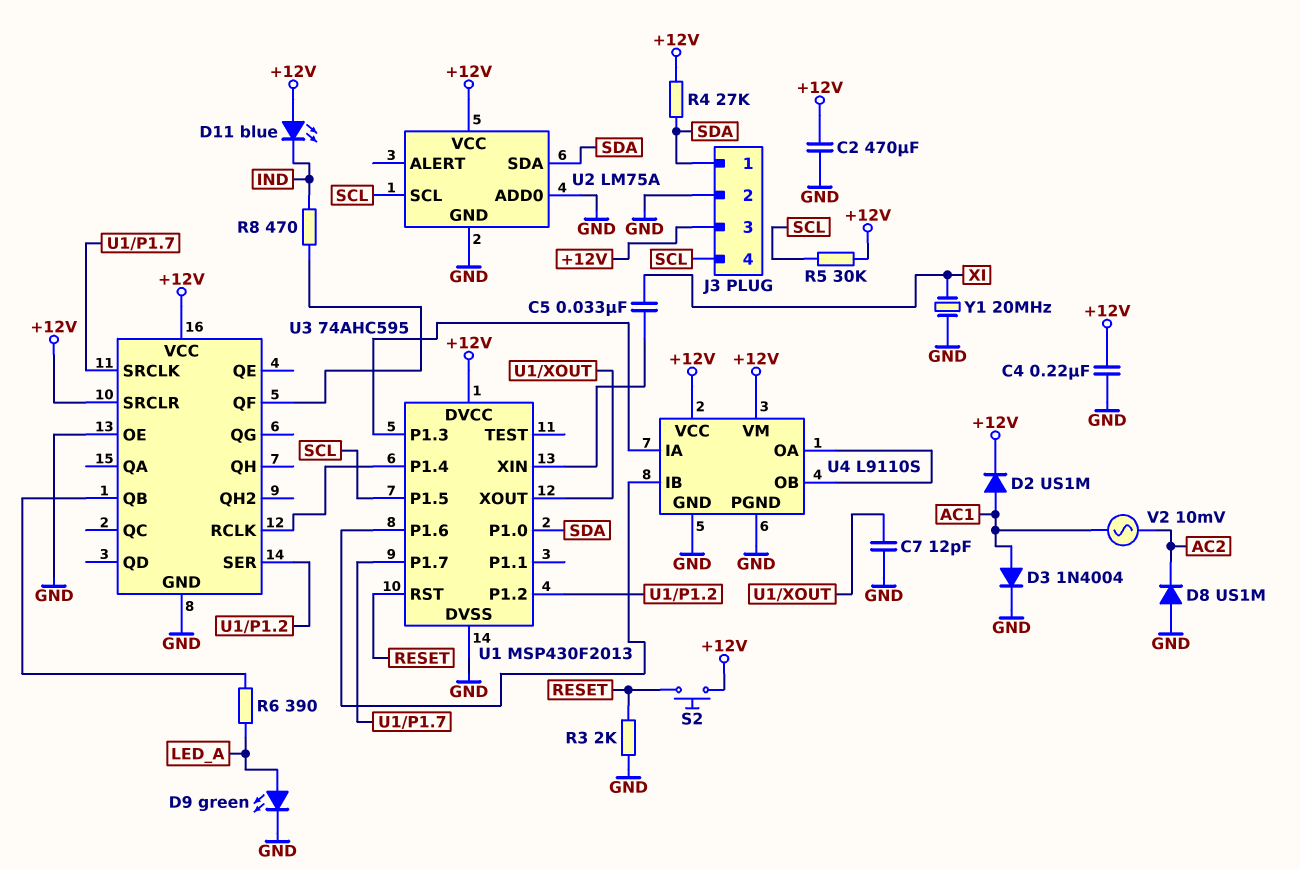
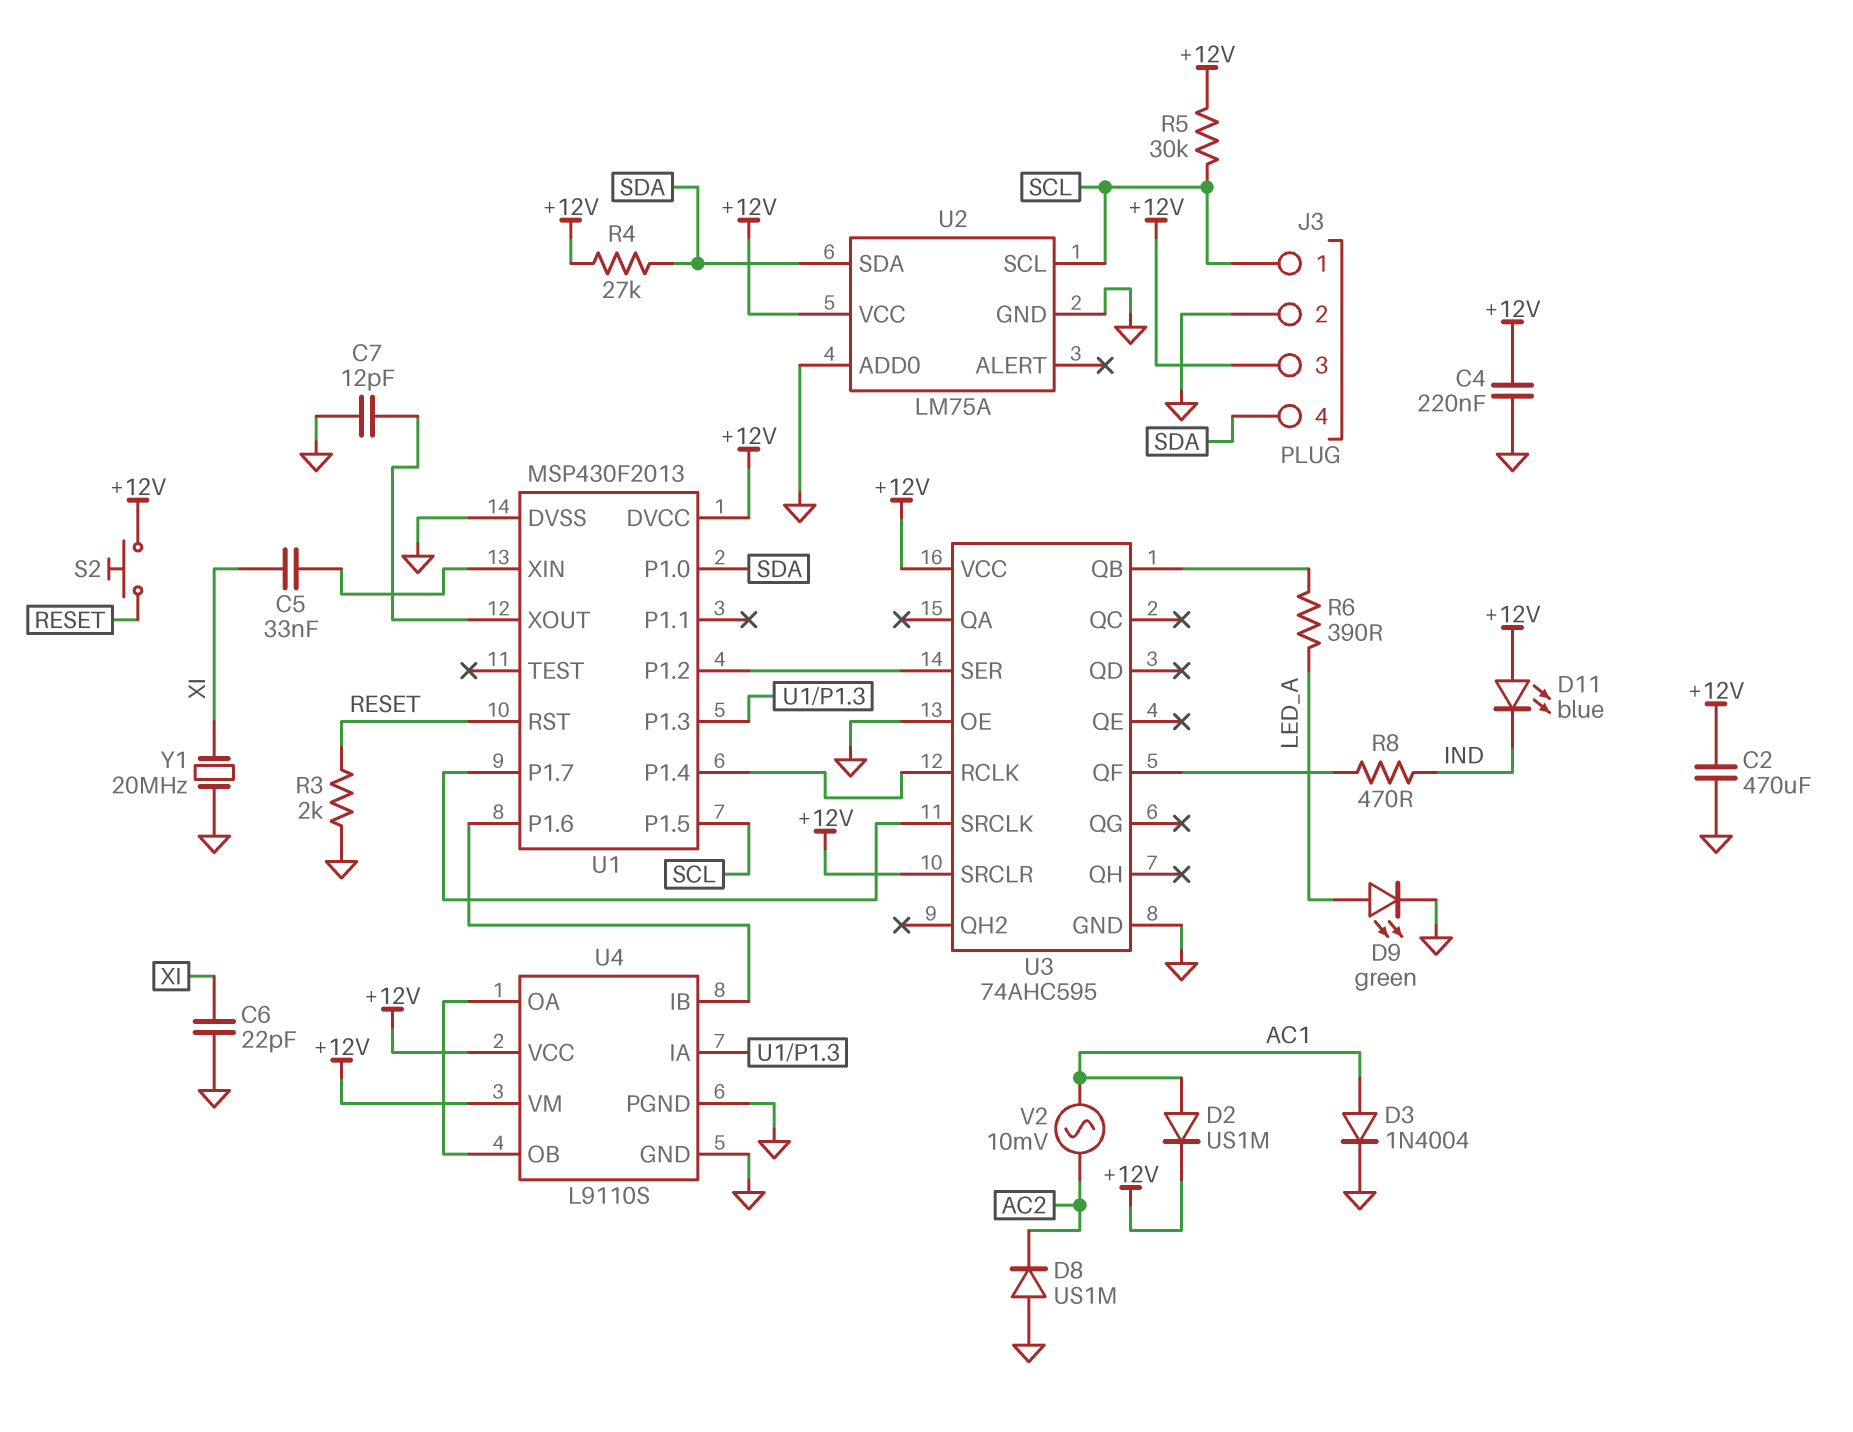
C6: none -> 22pF (GND, XI)
J3 pin 1: SDA -> SCL
J3 pin 4: SCL -> SDA

